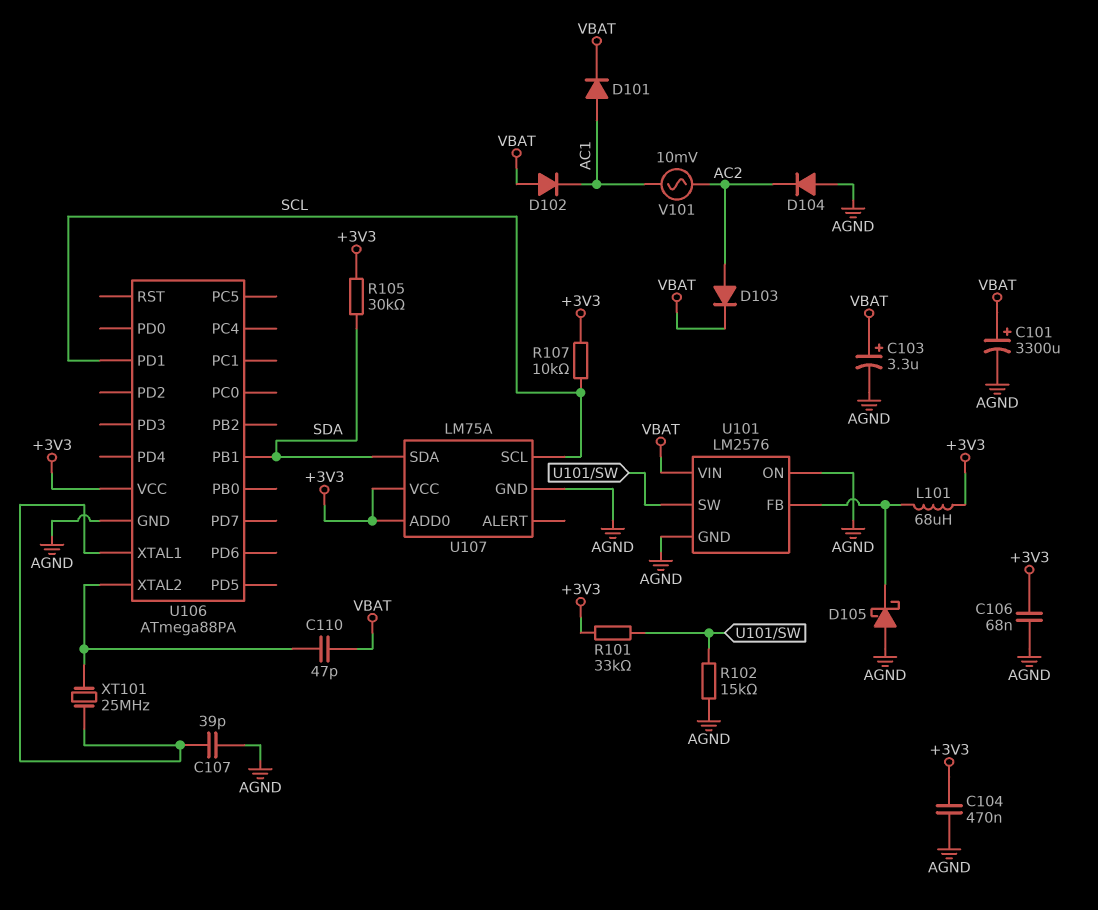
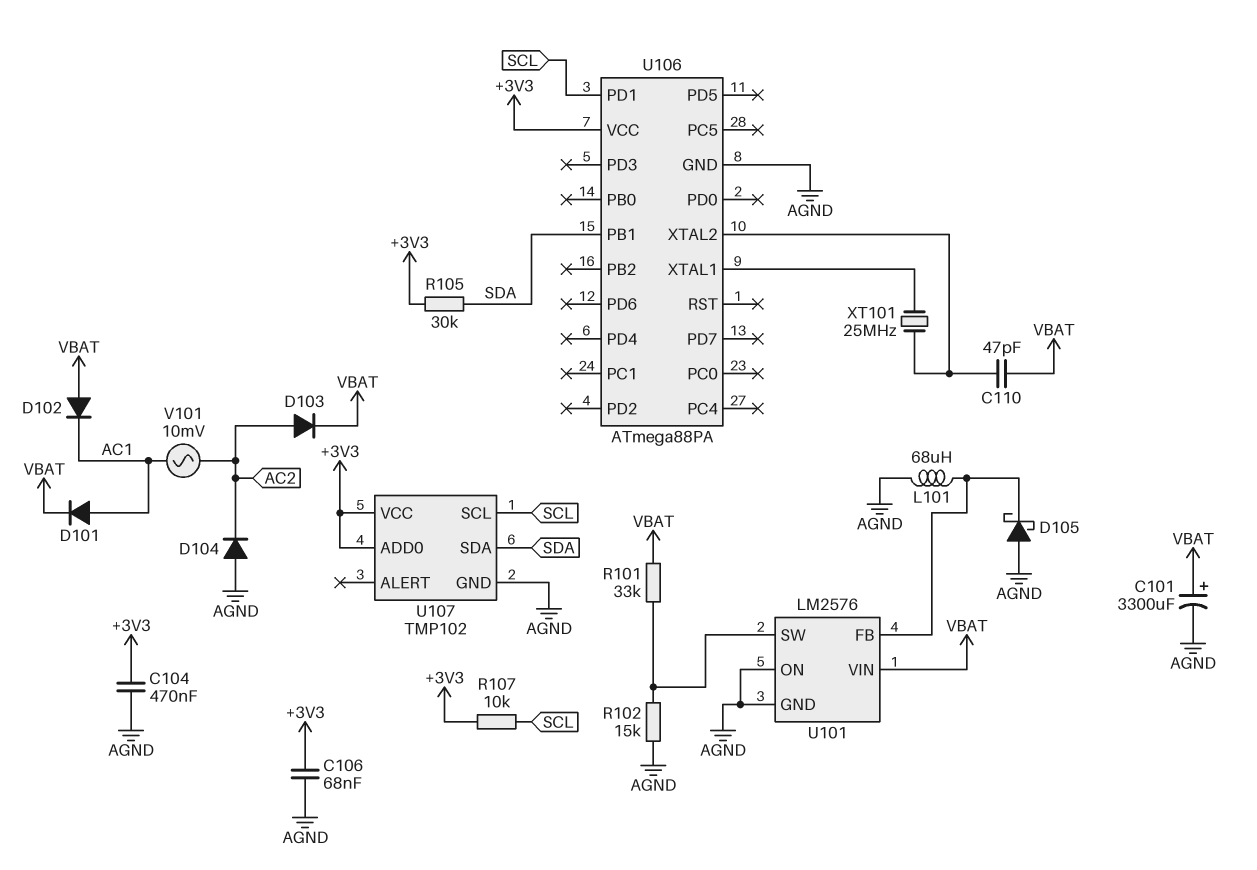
C103: 3.3uF (plus VBAT, minus AGND) -> none
C107: 39pF (AGND, U106/XTAL1) -> none
L101: 68uH (+3V3, U101/FB) -> 68uH (AGND, U101/FB)
R101: 33k (+3V3, U101/SW) -> 33k (U101/SW, VBAT)
U107: LM75A -> TMP102

